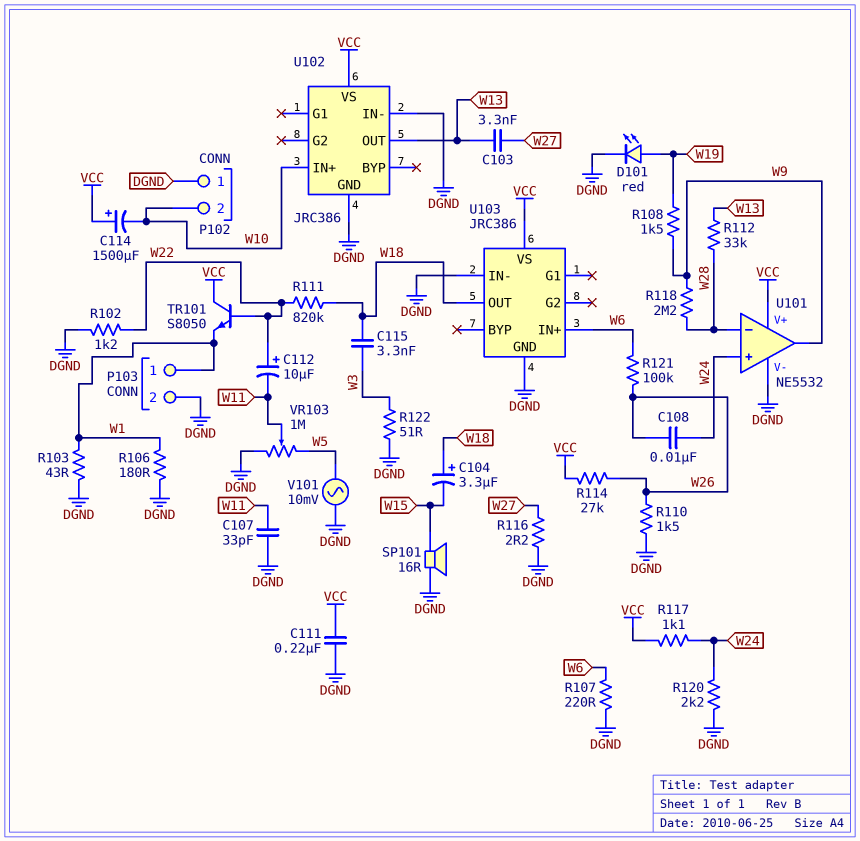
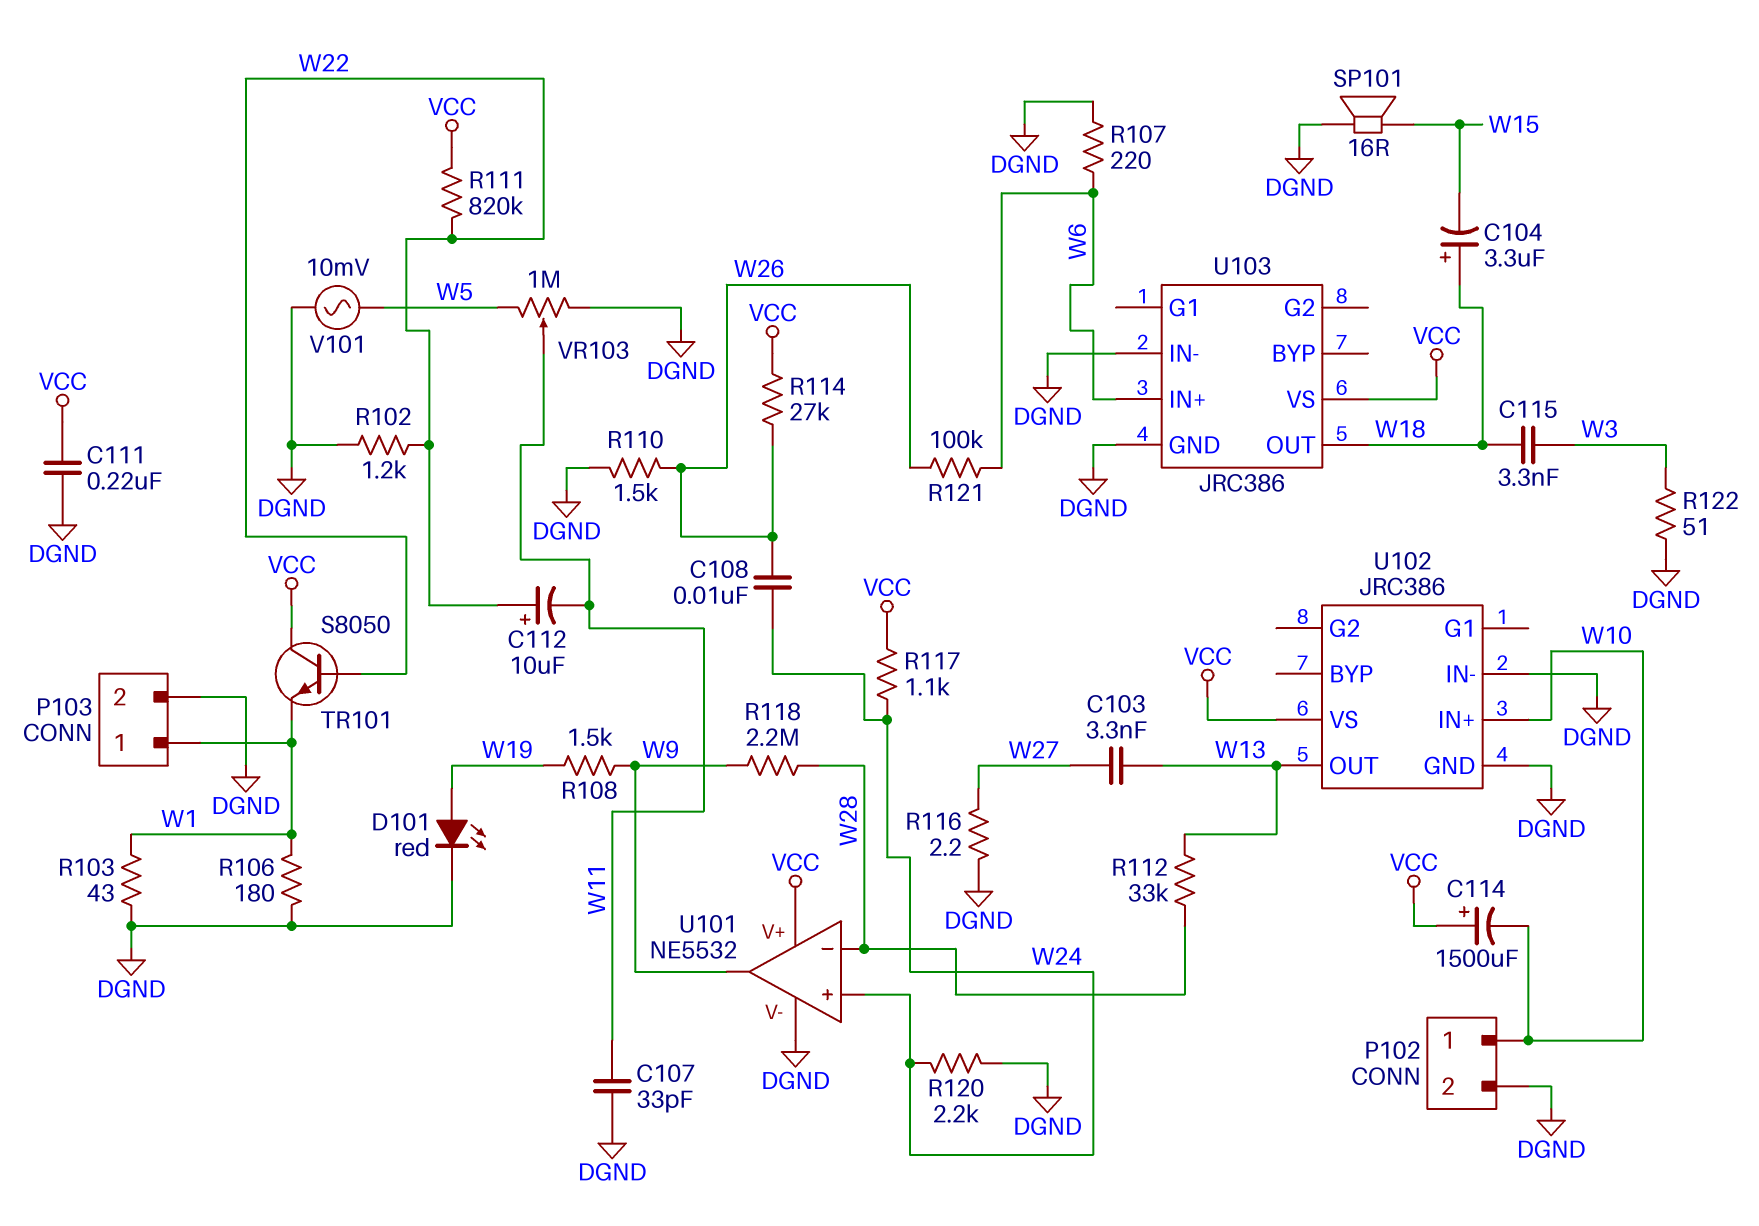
P102 pin 1: DGND -> W10
P102 pin 2: W10 -> DGND
R111: 820k (W18, W22) -> 820k (VCC, W22)

